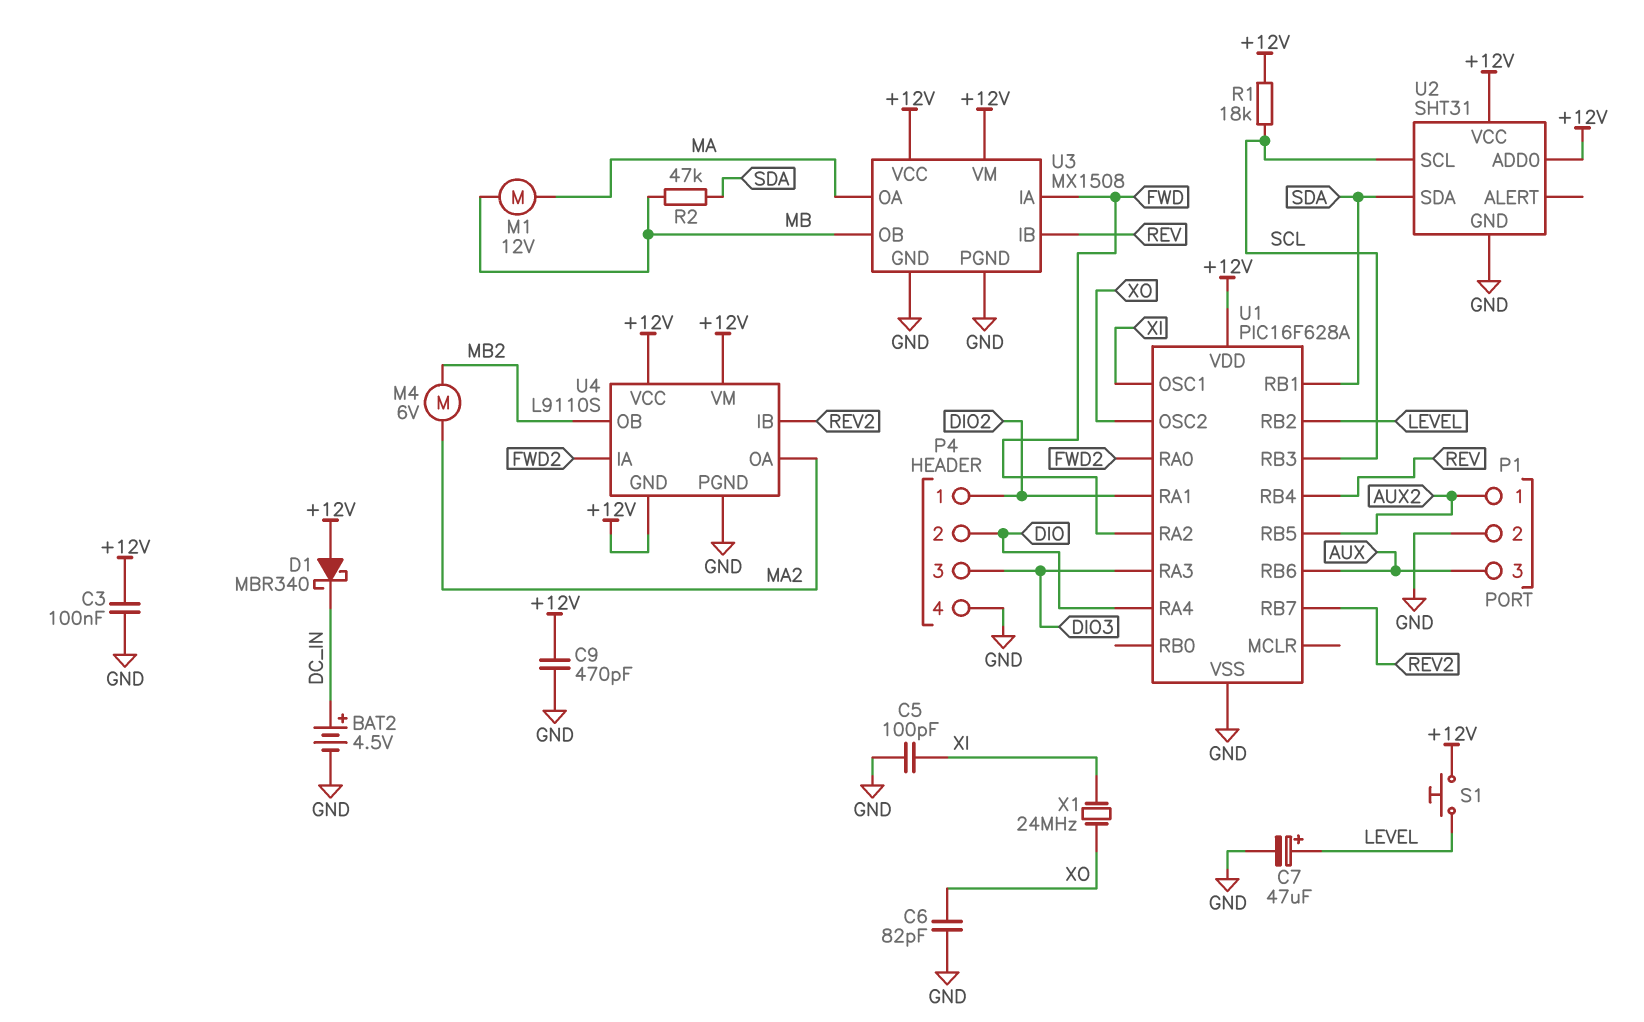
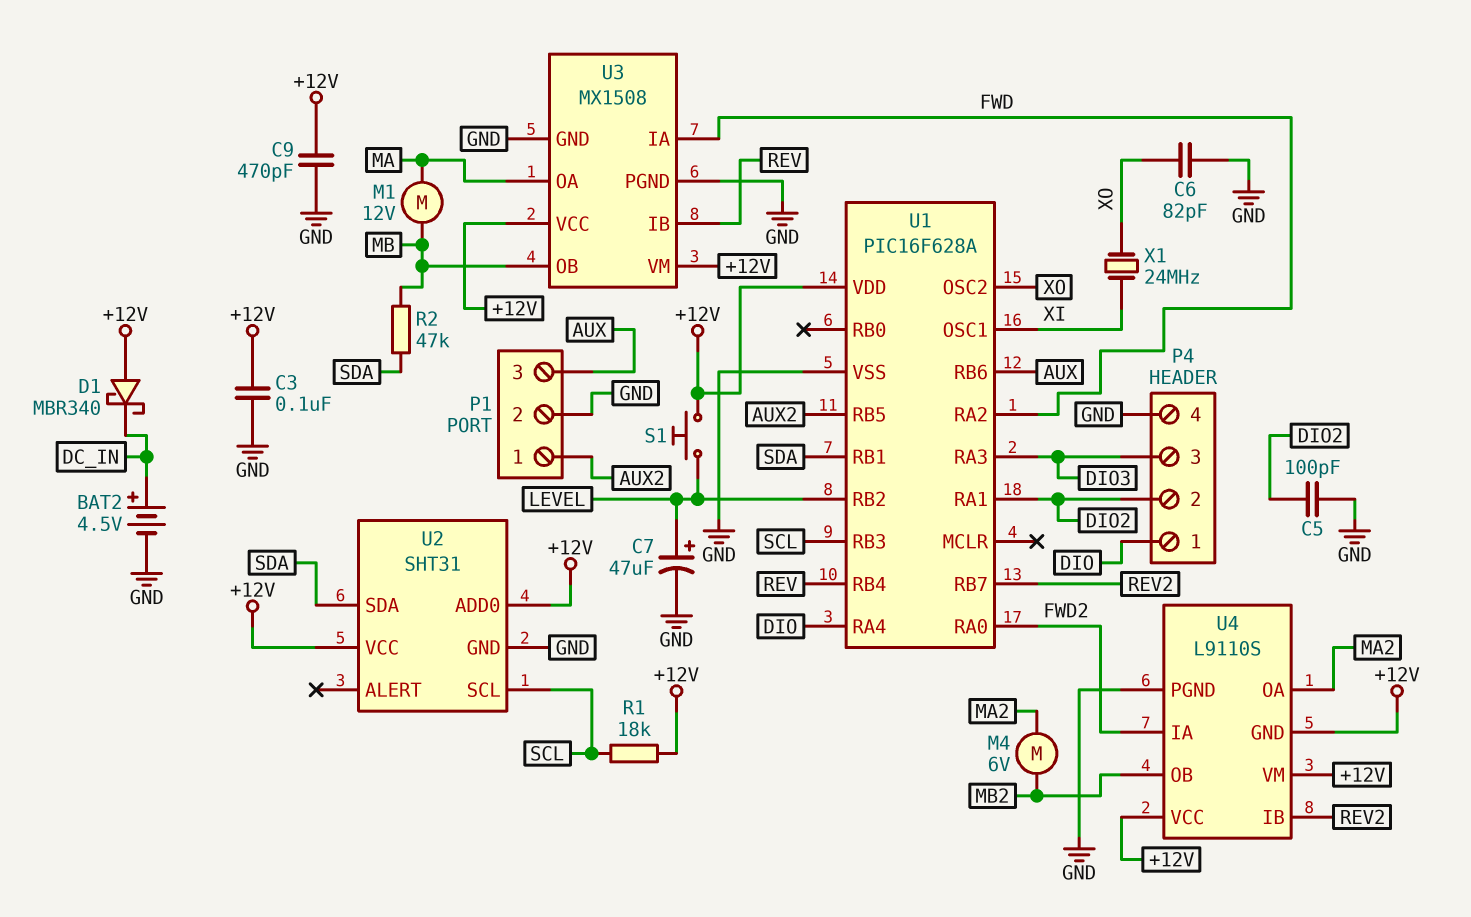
C5: 100pF (GND, XI) -> 100pF (DIO2, GND)
P4 pin 1: DIO2 -> DIO
P4 pin 2: DIO -> DIO2

